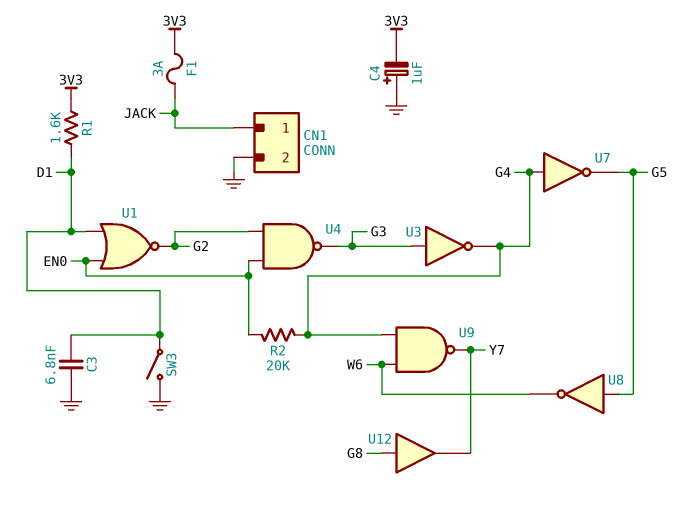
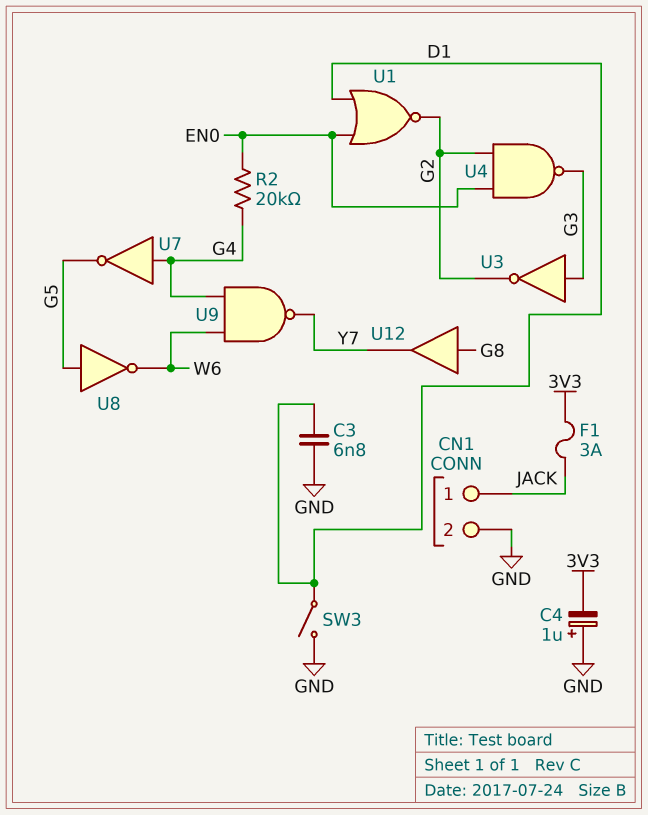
R1: 1.6k (3V3, D1) -> none
U3: NOT (in G3, out G4) -> NOT (in G3, out G2)

